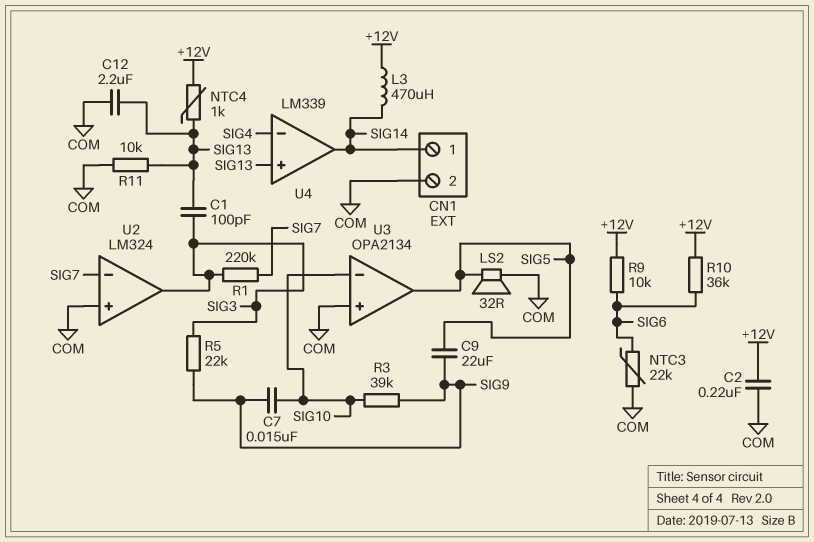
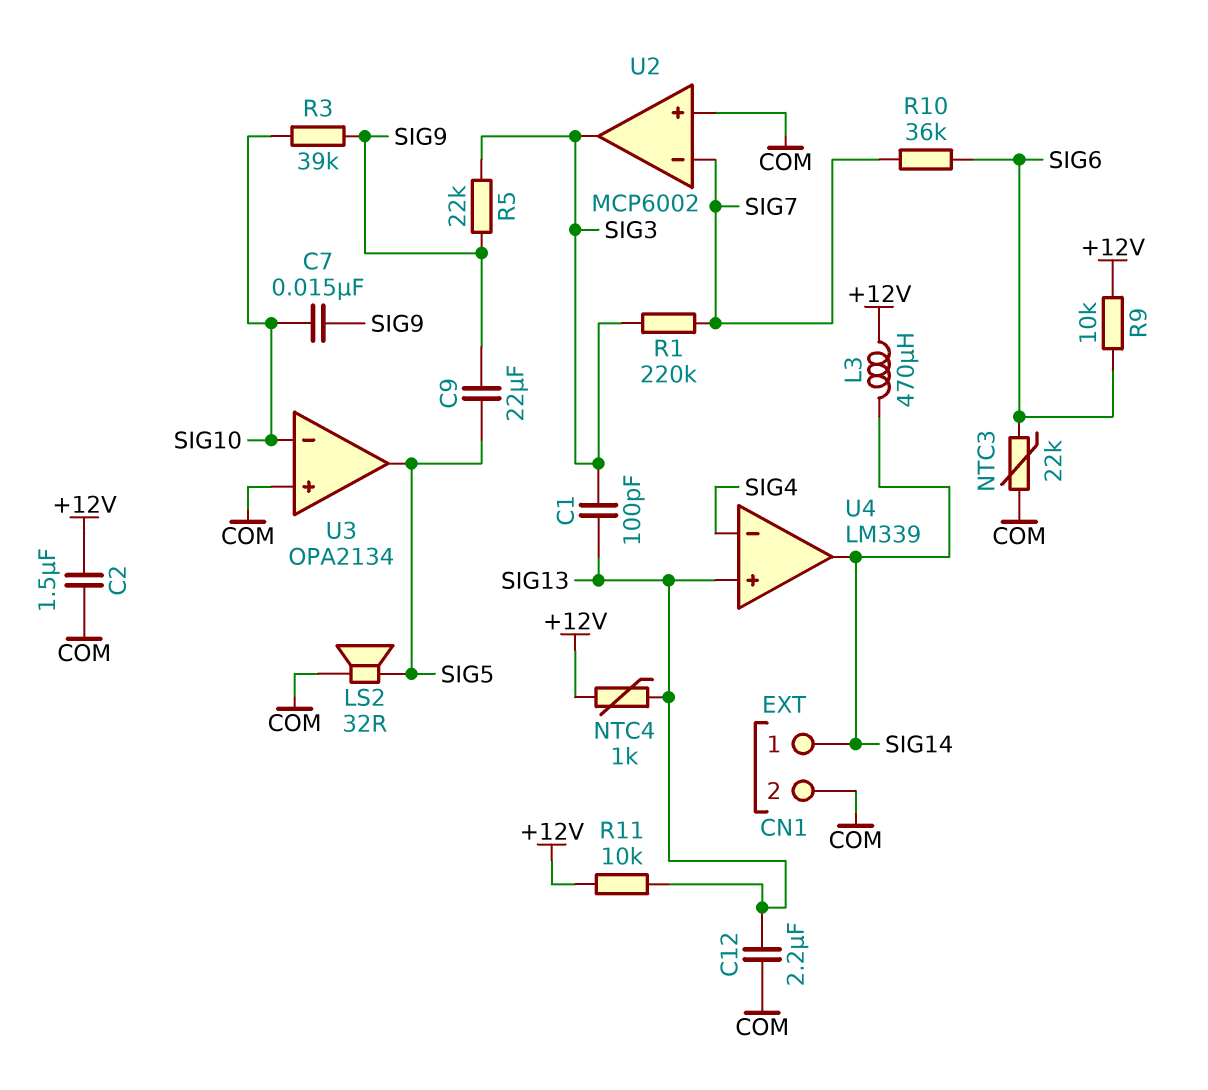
C2: 220nF (+12V, COM) -> 1.5uF (+12V, COM)
R10: 36k (+12V, SIG6) -> 36k (SIG6, SIG7)
R11: 10k (COM, SIG13) -> 10k (+12V, SIG13)
U2: LM324 -> MCP6002

